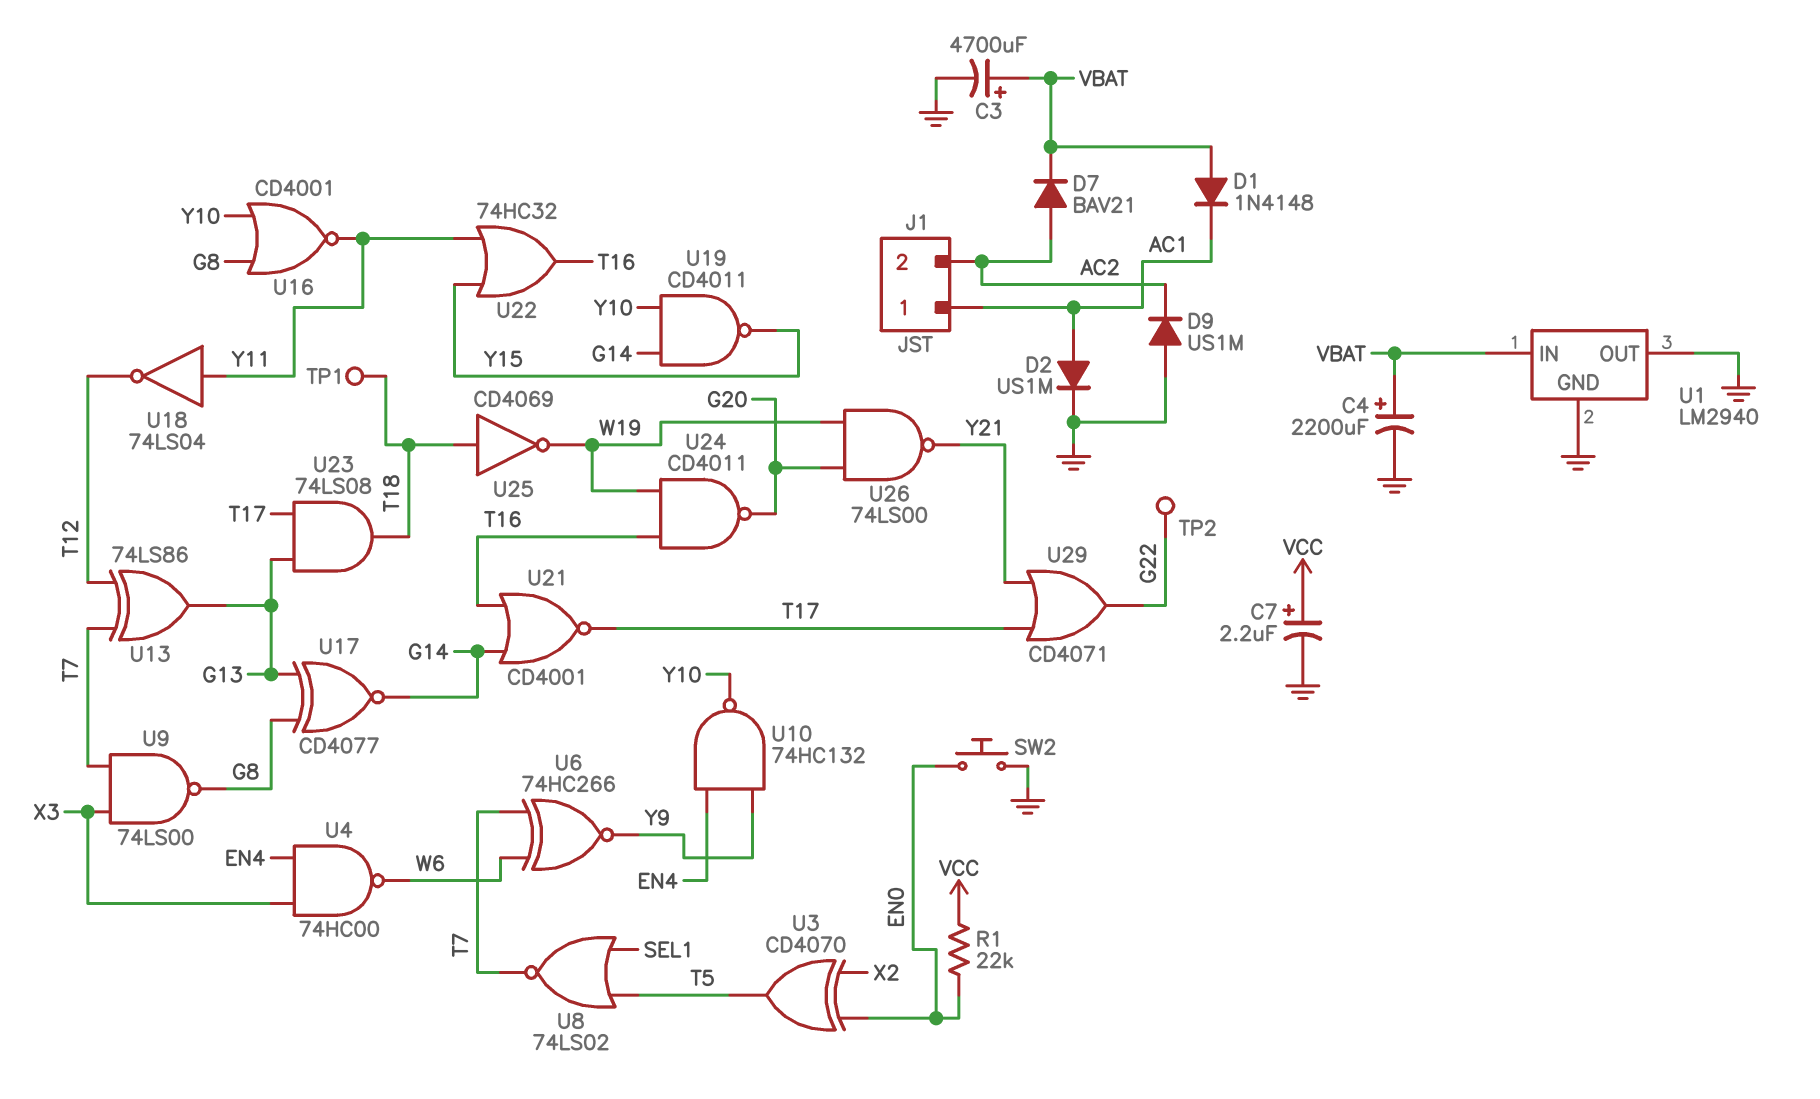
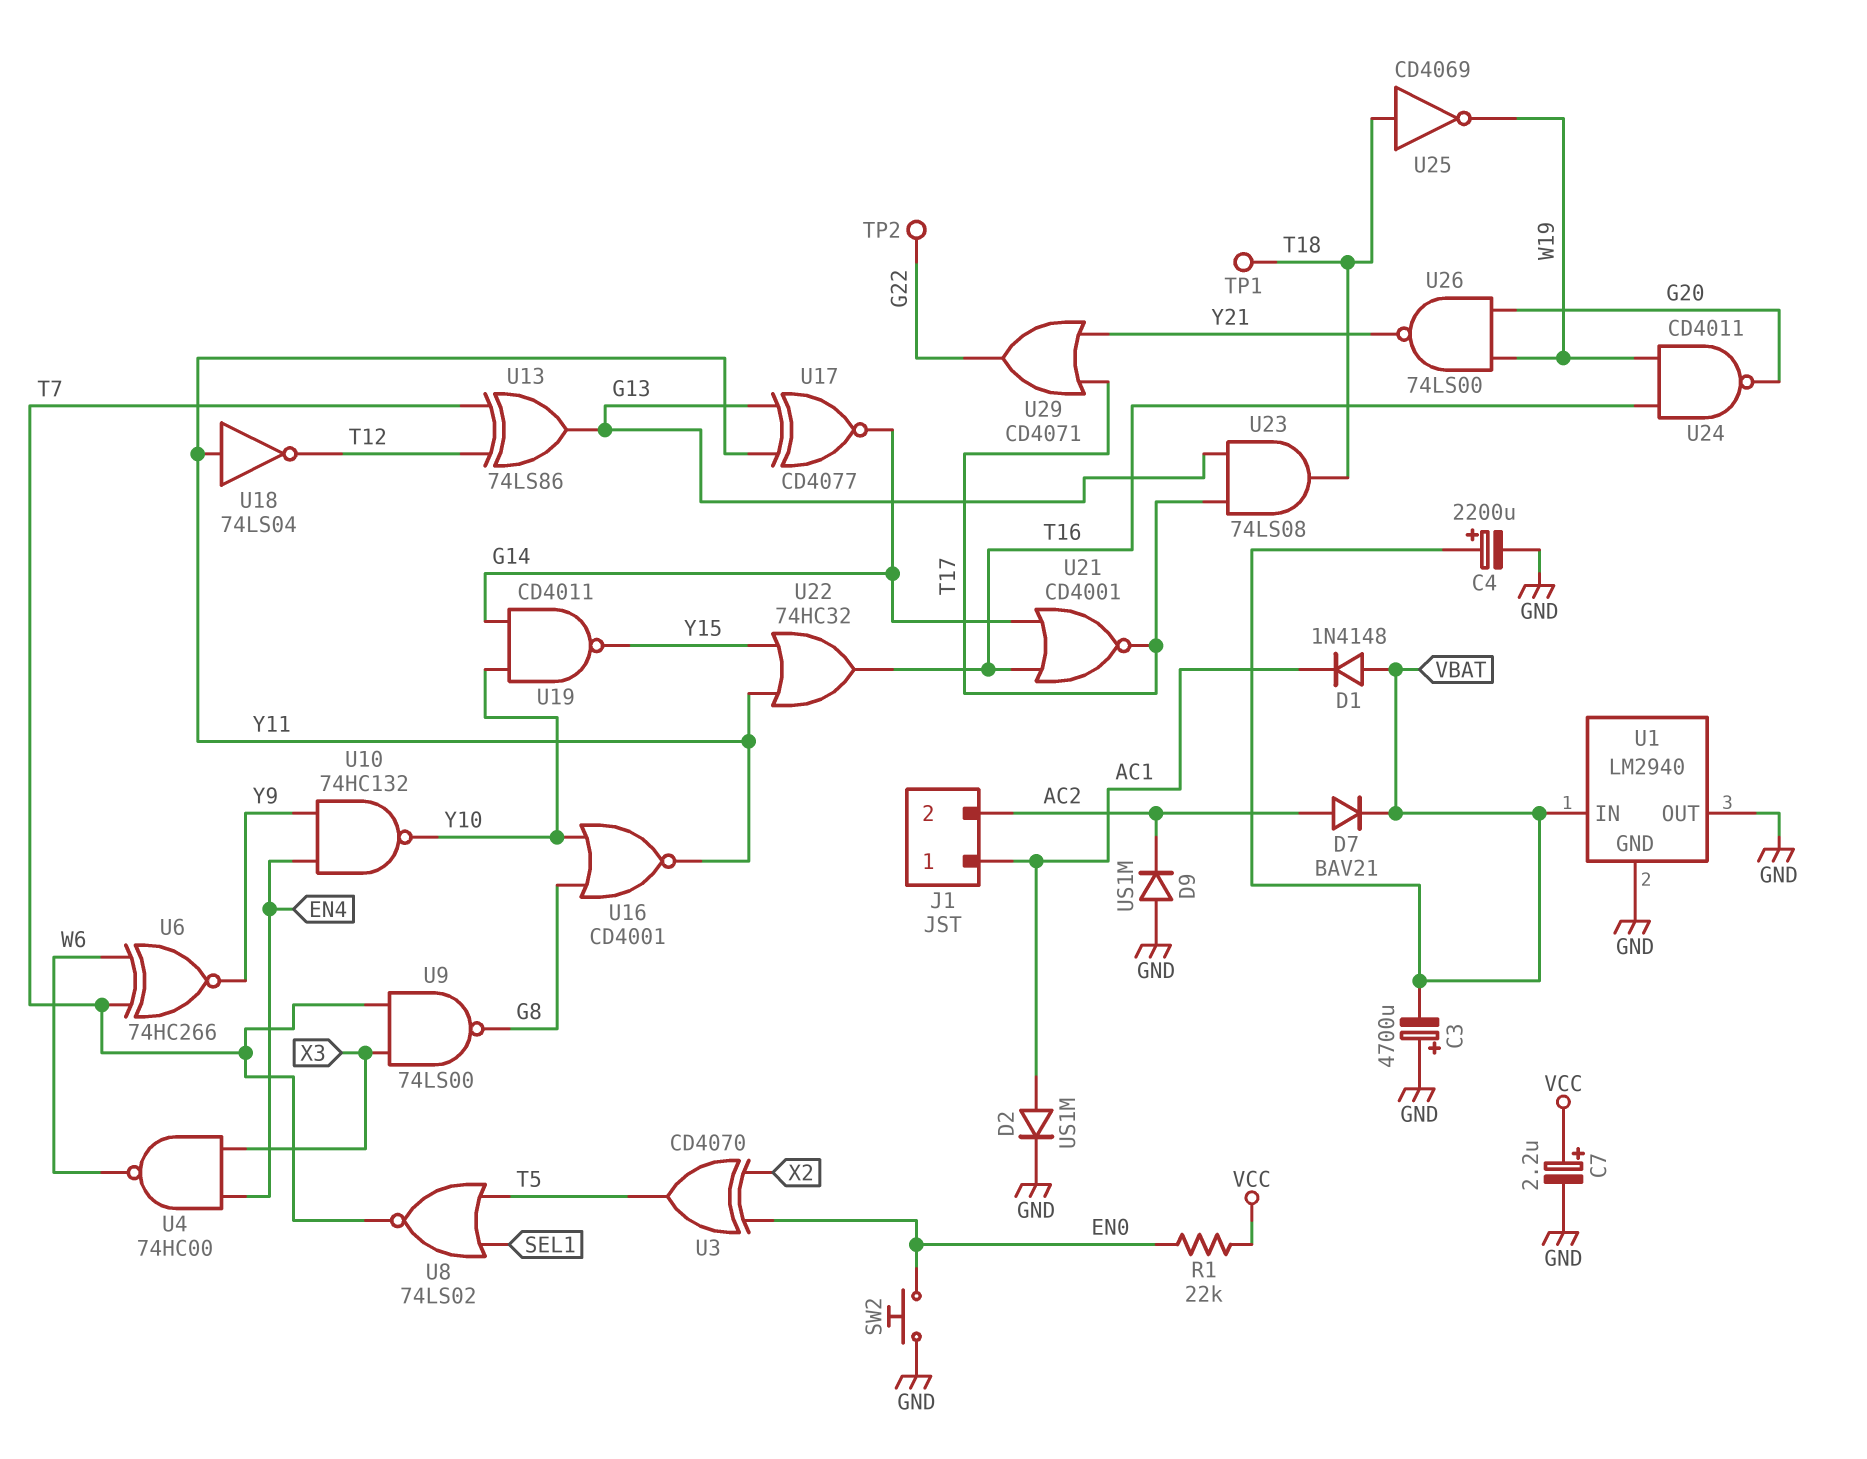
C3: 4700uF (plus VBAT, minus GND) -> 4700uF (plus GND, minus VBAT)
U17: XNOR CD4077 (in G8, in G13, out G14) -> XNOR CD4077 (in G13, in Y11, out G14)

